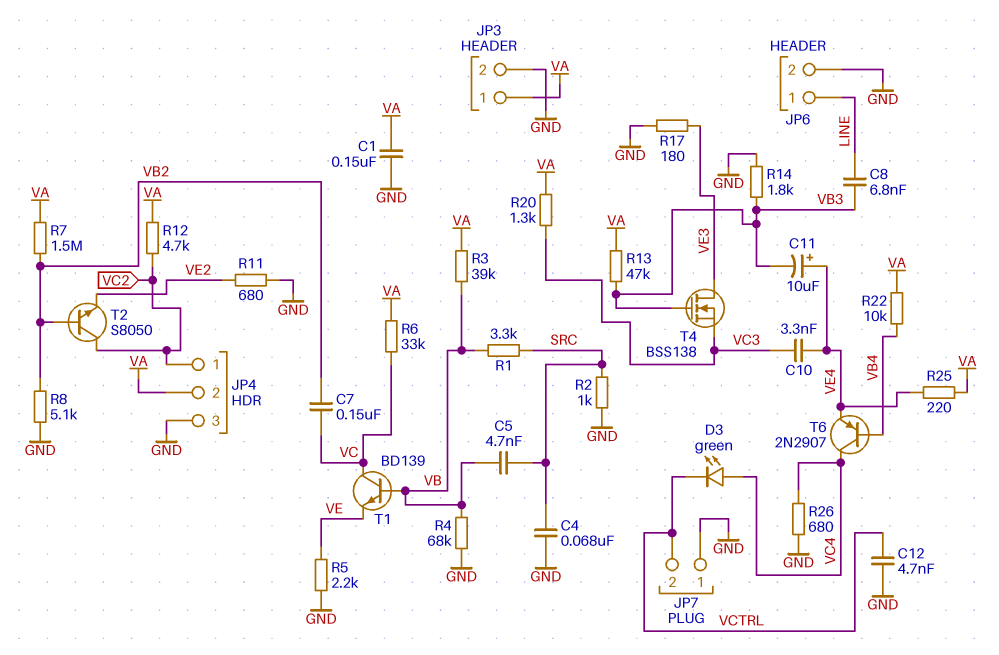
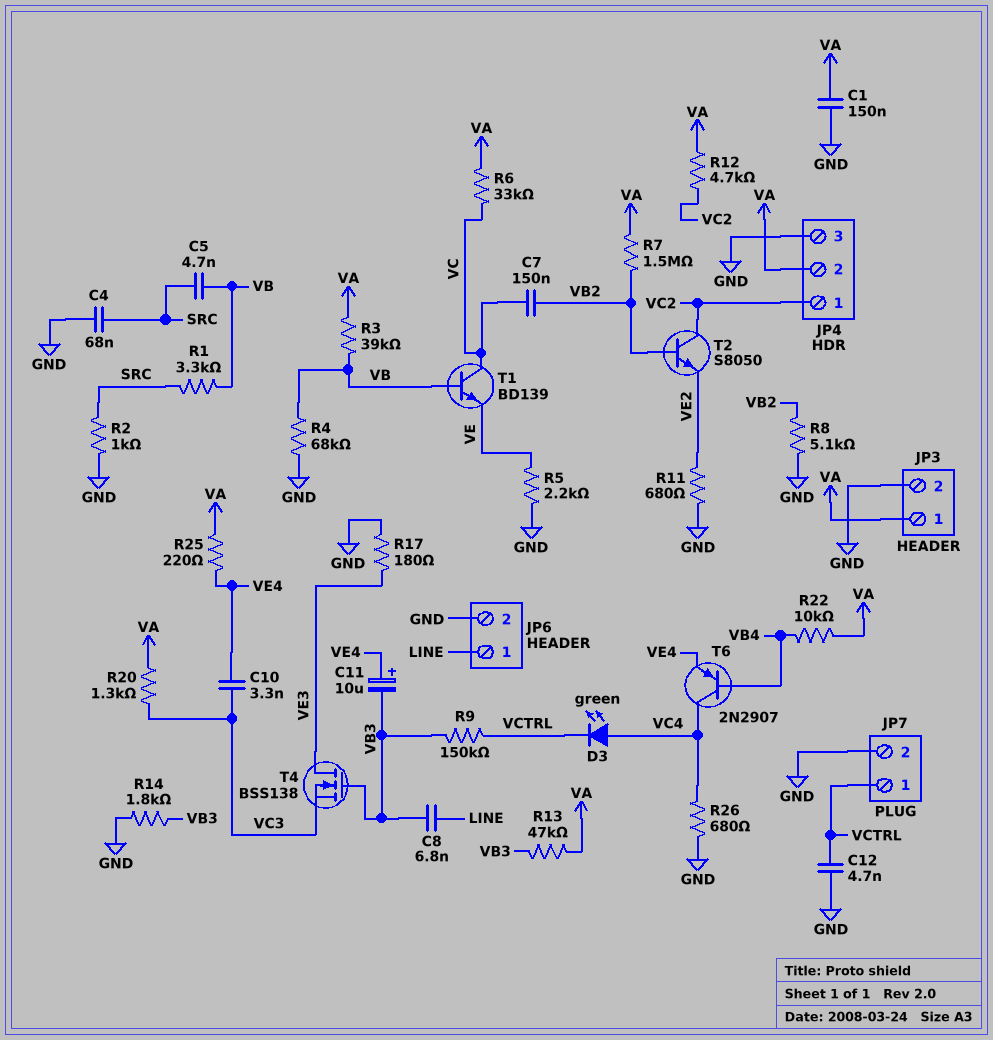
JP7 pin 1: GND -> VCTRL
JP7 pin 2: VCTRL -> GND
R9: none -> 150k (VB3, VCTRL)

